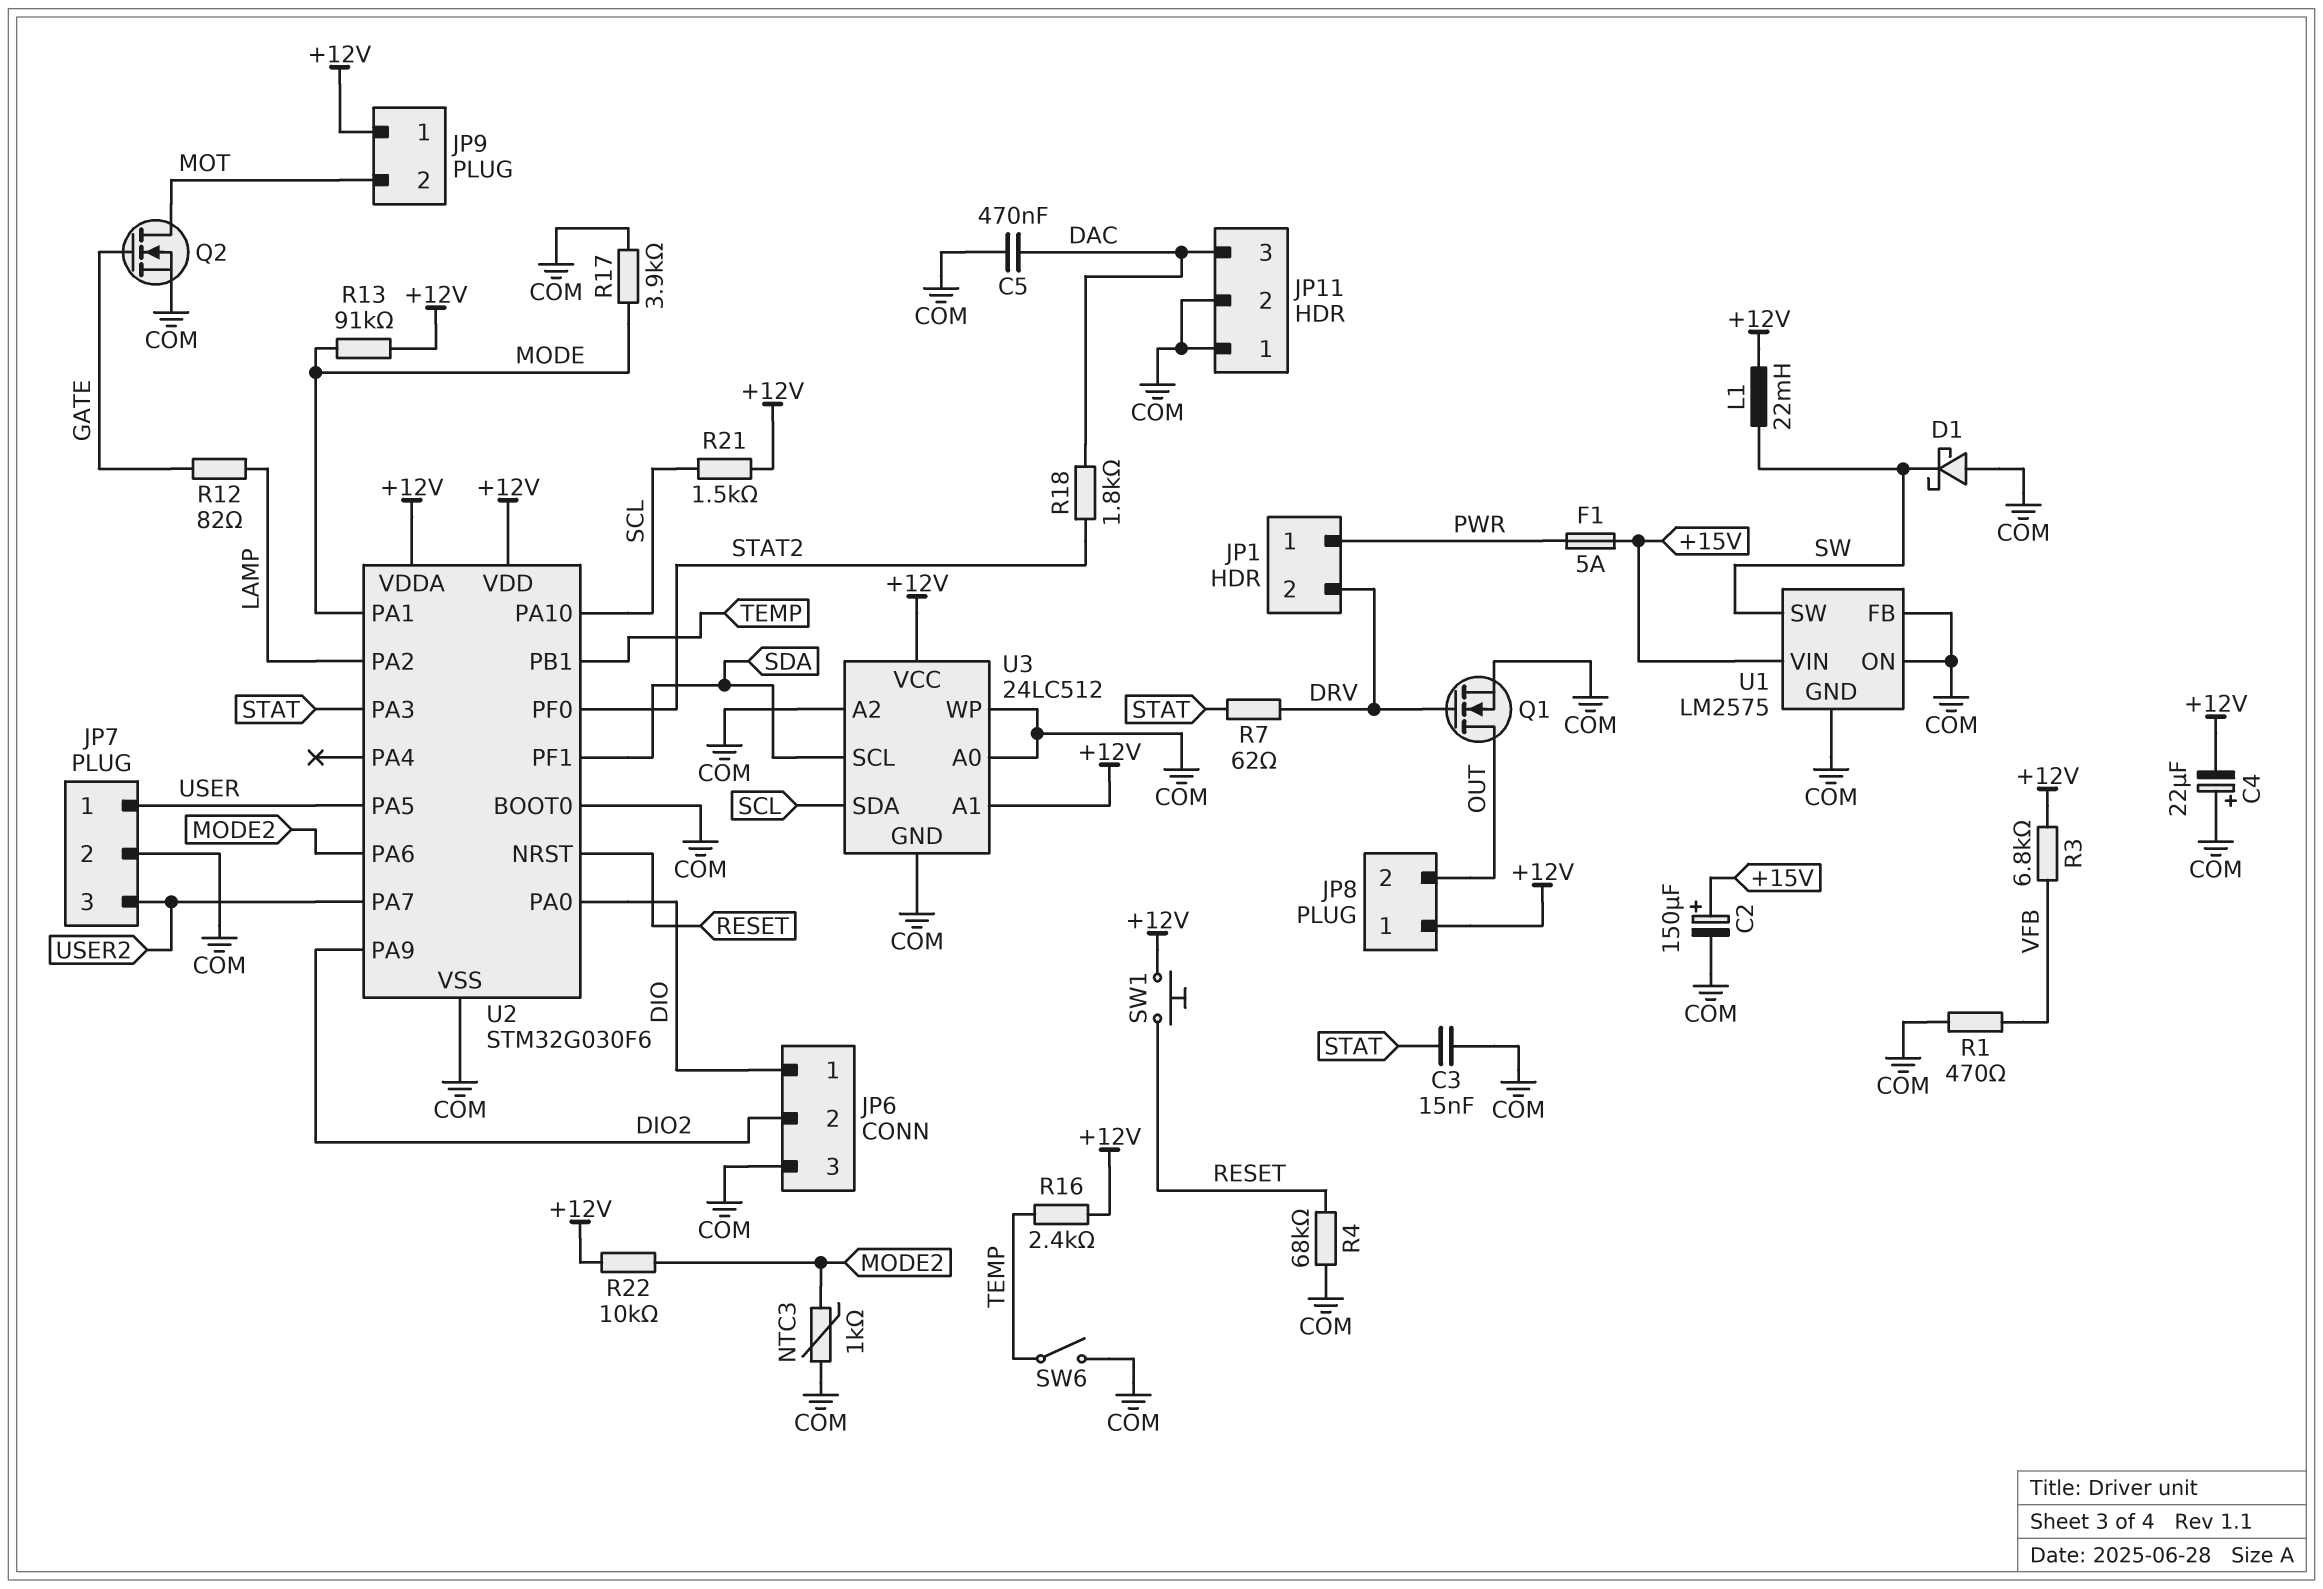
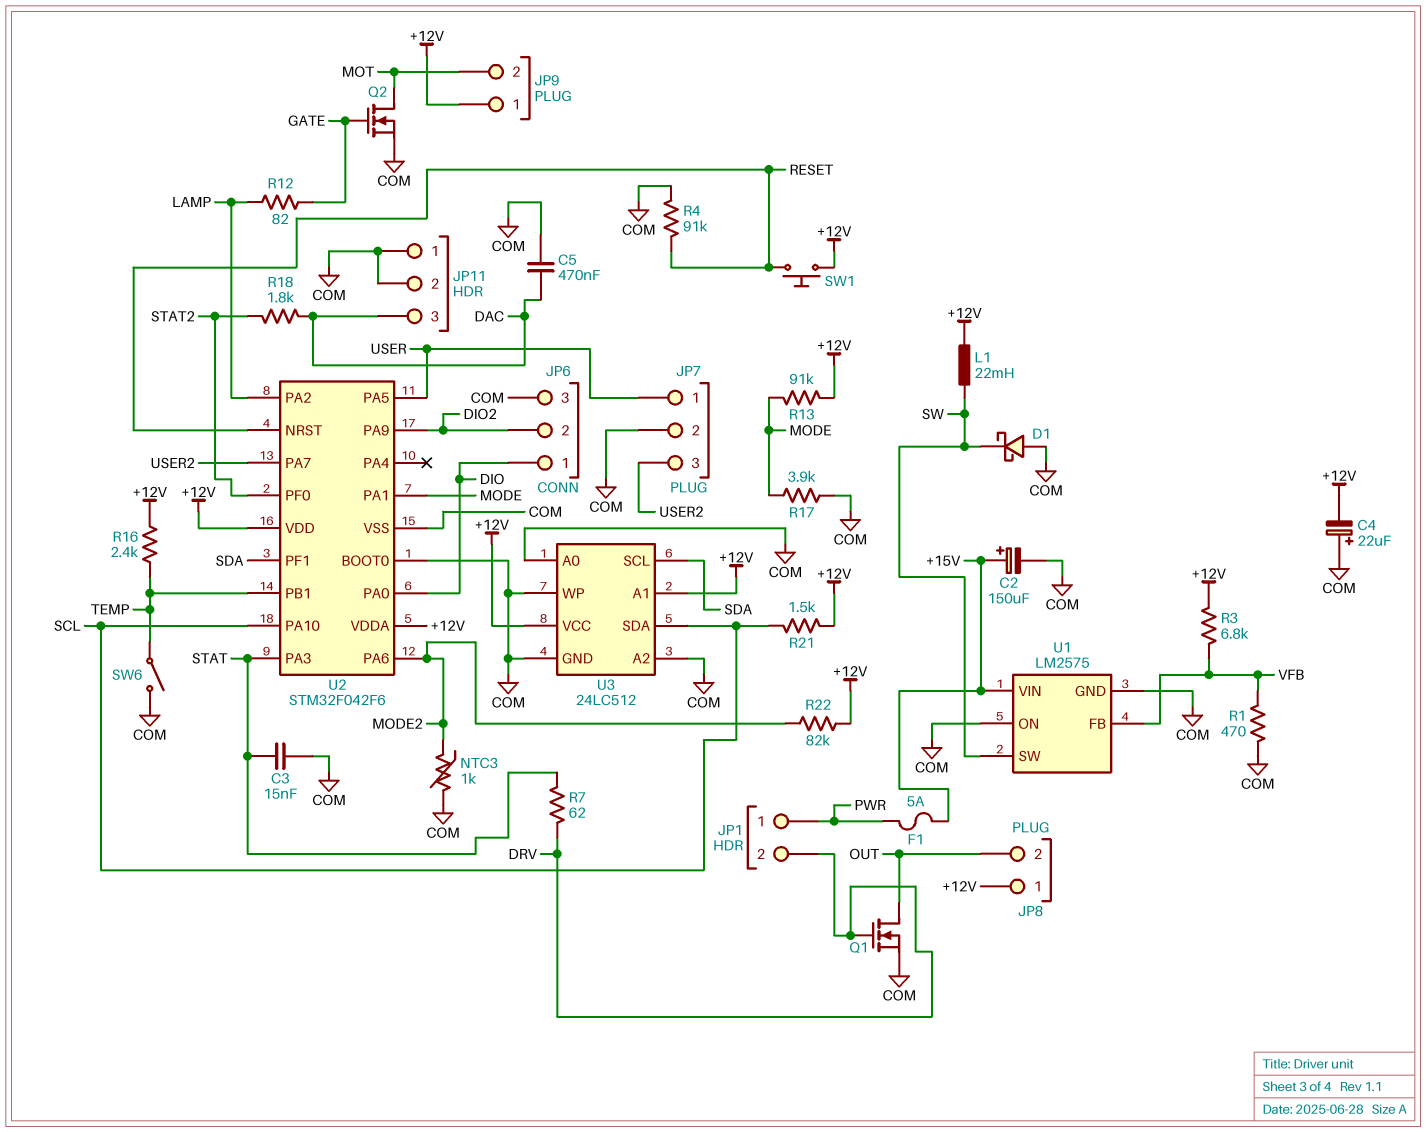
R4: 68k (COM, RESET) -> 91k (COM, RESET)
R22: 10k (+12V, MODE2) -> 82k (+12V, MODE2)
U1 pin FB: COM -> VFB
U2: STM32G030F6 -> STM32F042F6

